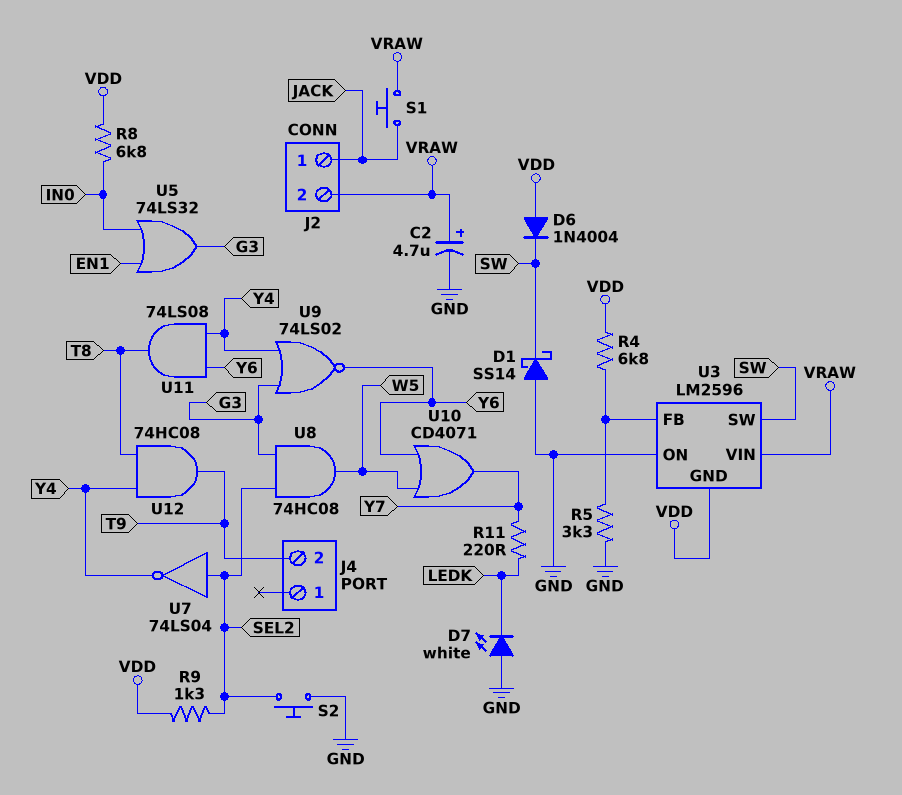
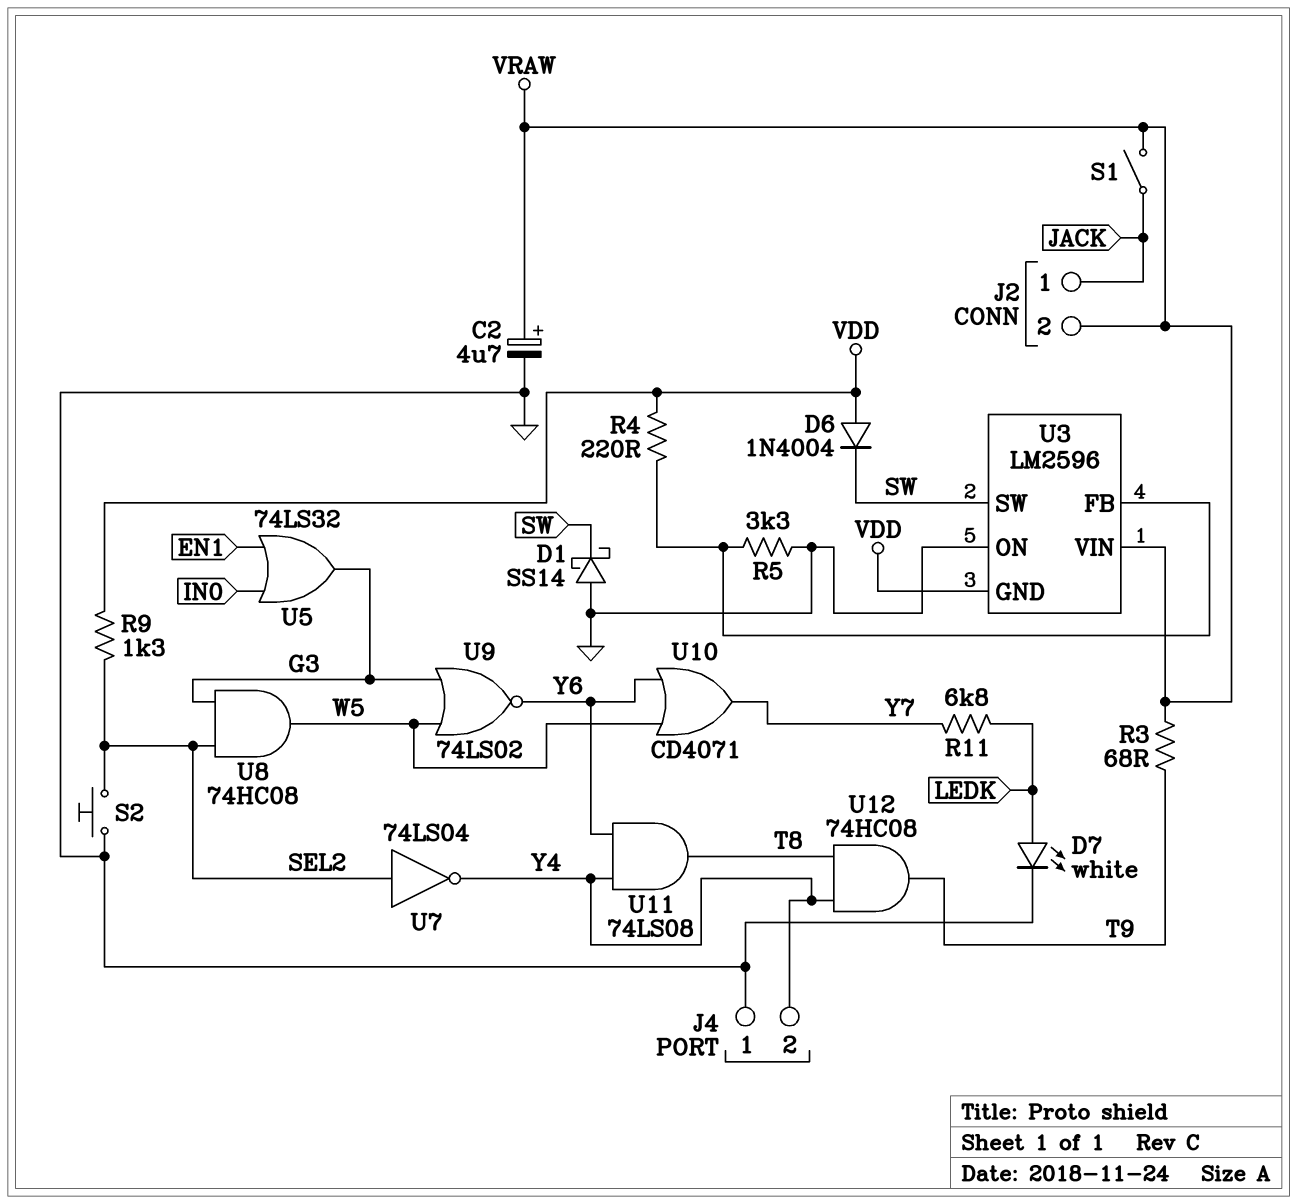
D7: LED white (A GND, K LEDK) -> LED white (A LEDK, K GND)
J4 pin 1: none -> GND
J4 pin 2: T9 -> Y4
R3: none -> 68 (T9, VRAW)
R4: 6.8k (U3/FB, VDD) -> 220 (U3/FB, VDD)
R8: 6.8k (IN0, VDD) -> none
R11: 220 (LEDK, Y7) -> 6.8k (LEDK, Y7)
S1: button (JACK, VRAW) -> switch (JACK, VRAW)
U9: NOR 74LS02 (in G3, in Y4, out Y6) -> NOR 74LS02 (in G3, in W5, out Y6)

